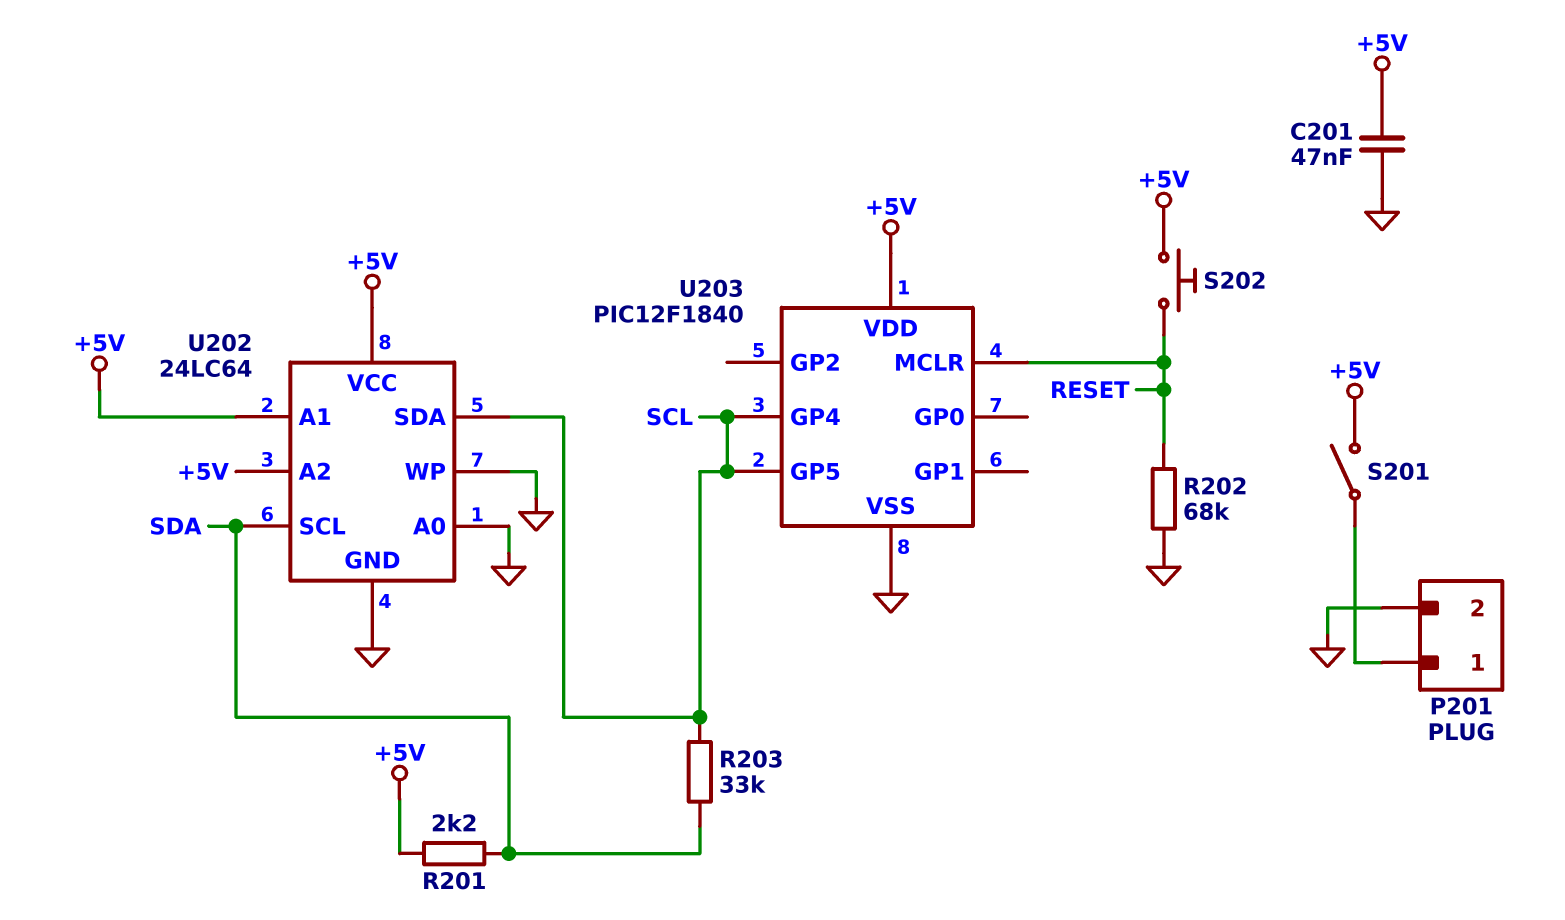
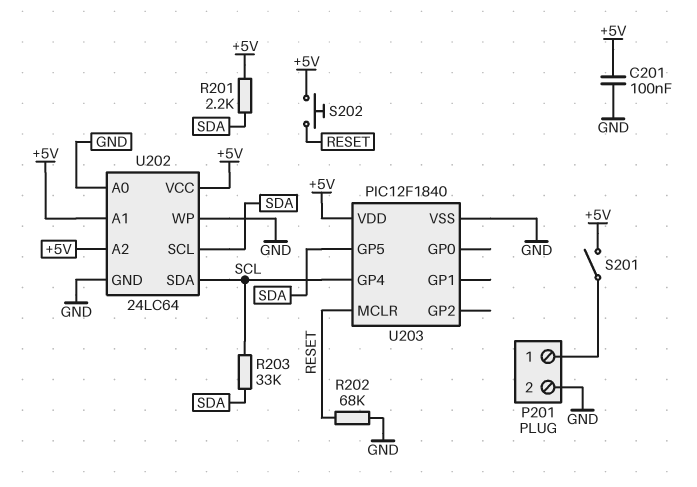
C201: 47nF (+5V, GND) -> 100nF (+5V, GND)
U203 pin GP5: SCL -> SDA

